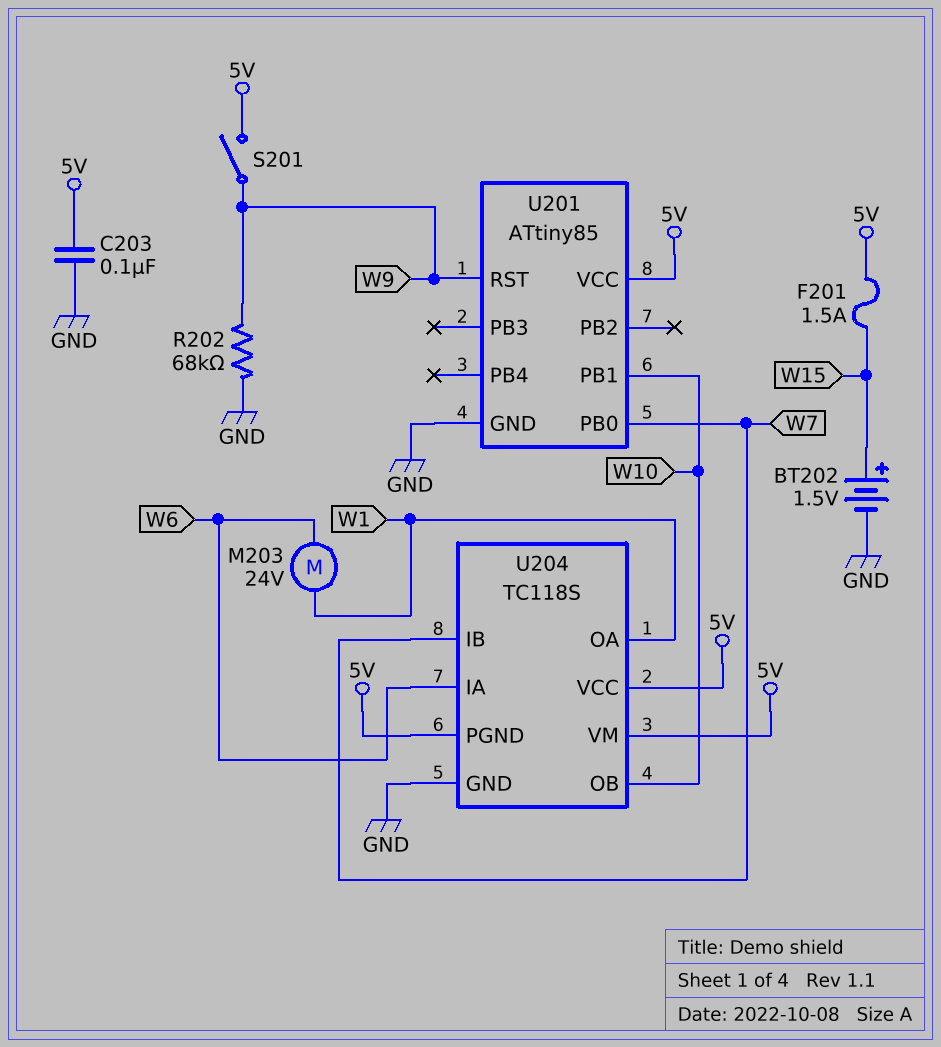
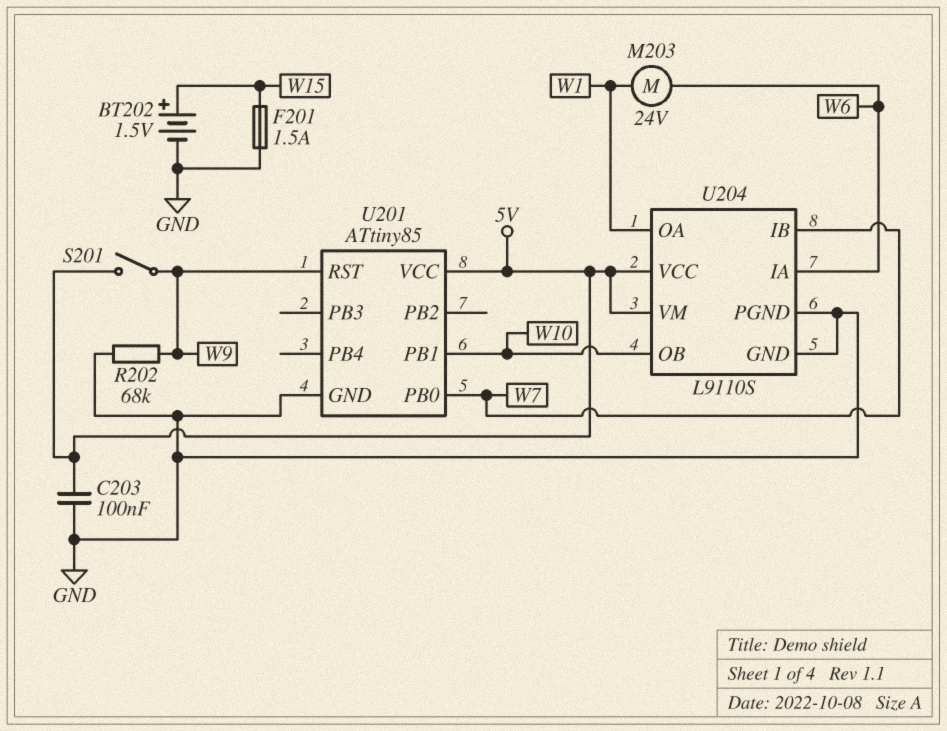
F201: 1.5A (5V, W15) -> 1.5A (GND, W15)
U204: TC118S -> L9110S
U204 pin PGND: 5V -> GND

